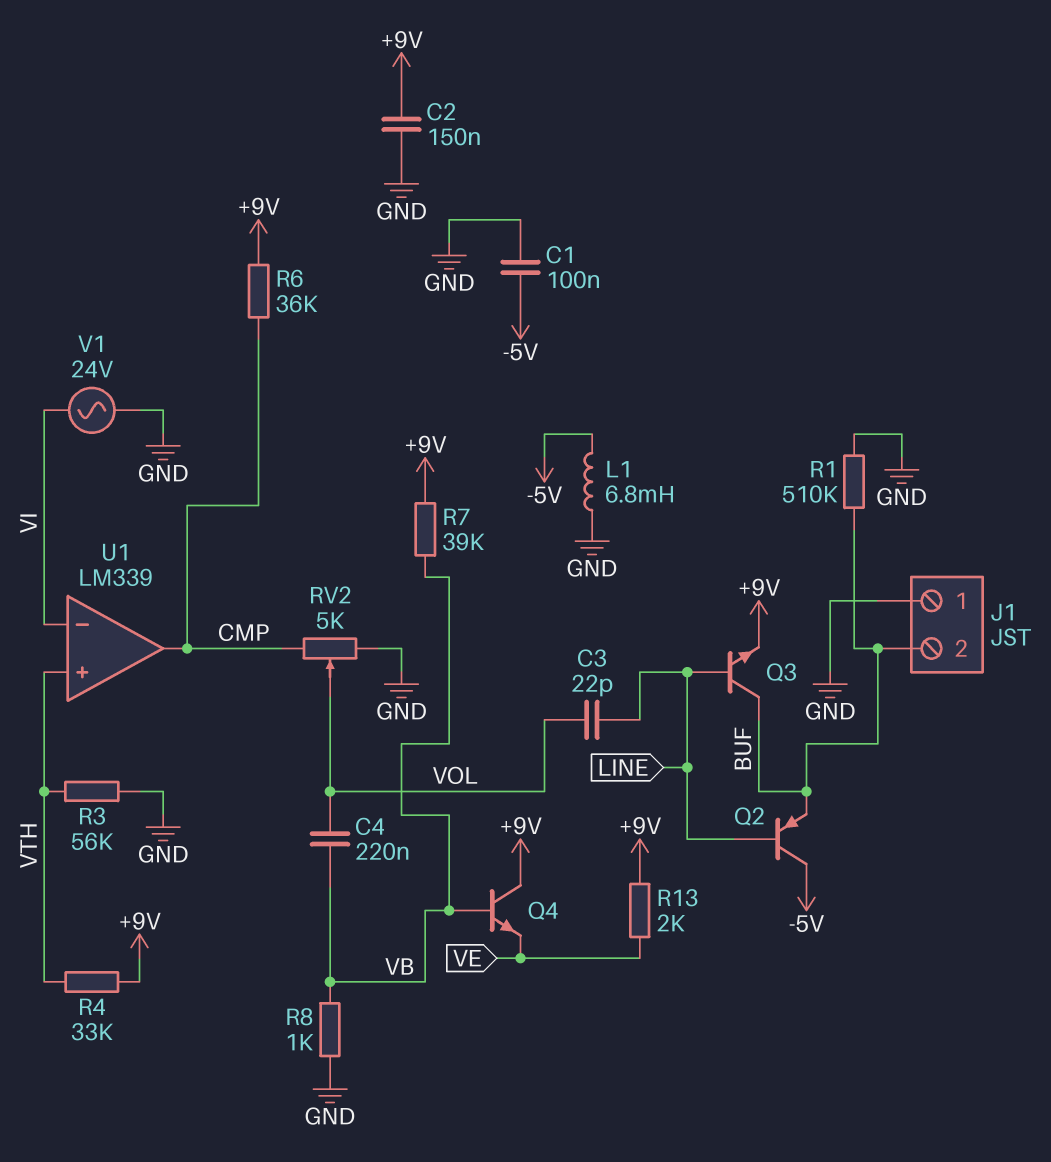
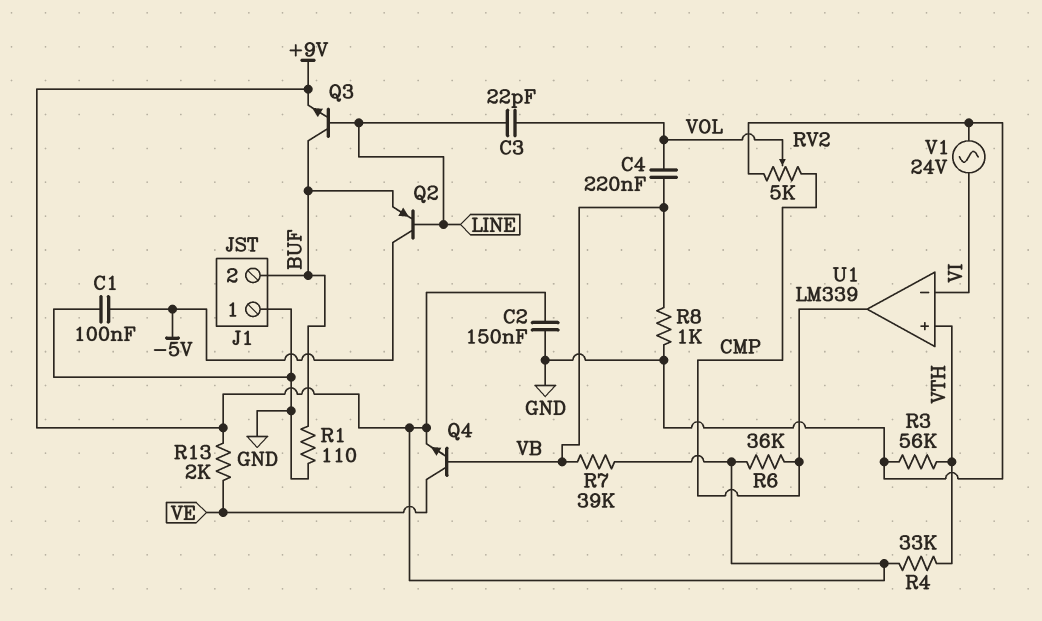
L1: 6.8mH (-5V, GND) -> none
Q4: NPN (B VB, C +9V, E VE) -> NPN (B VB, C VE, E +9V)
R1: 510k (BUF, GND) -> 110 (BUF, GND)

